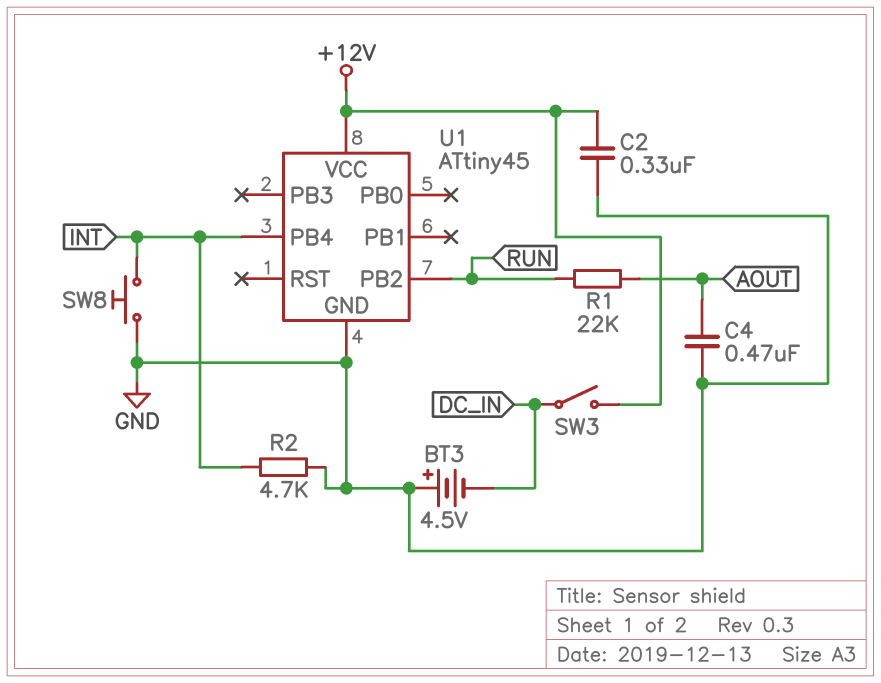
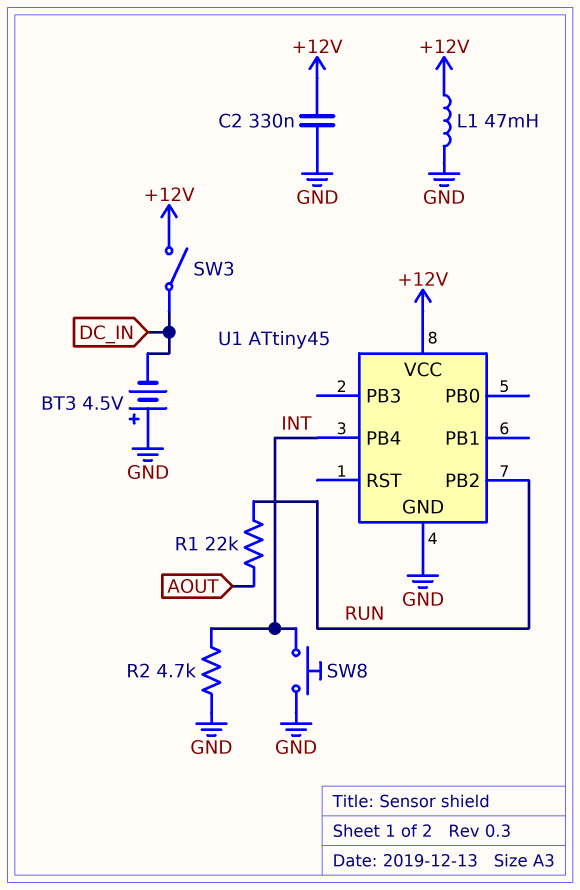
C4: 470nF (AOUT, GND) -> none
L1: none -> 47mH (+12V, GND)

